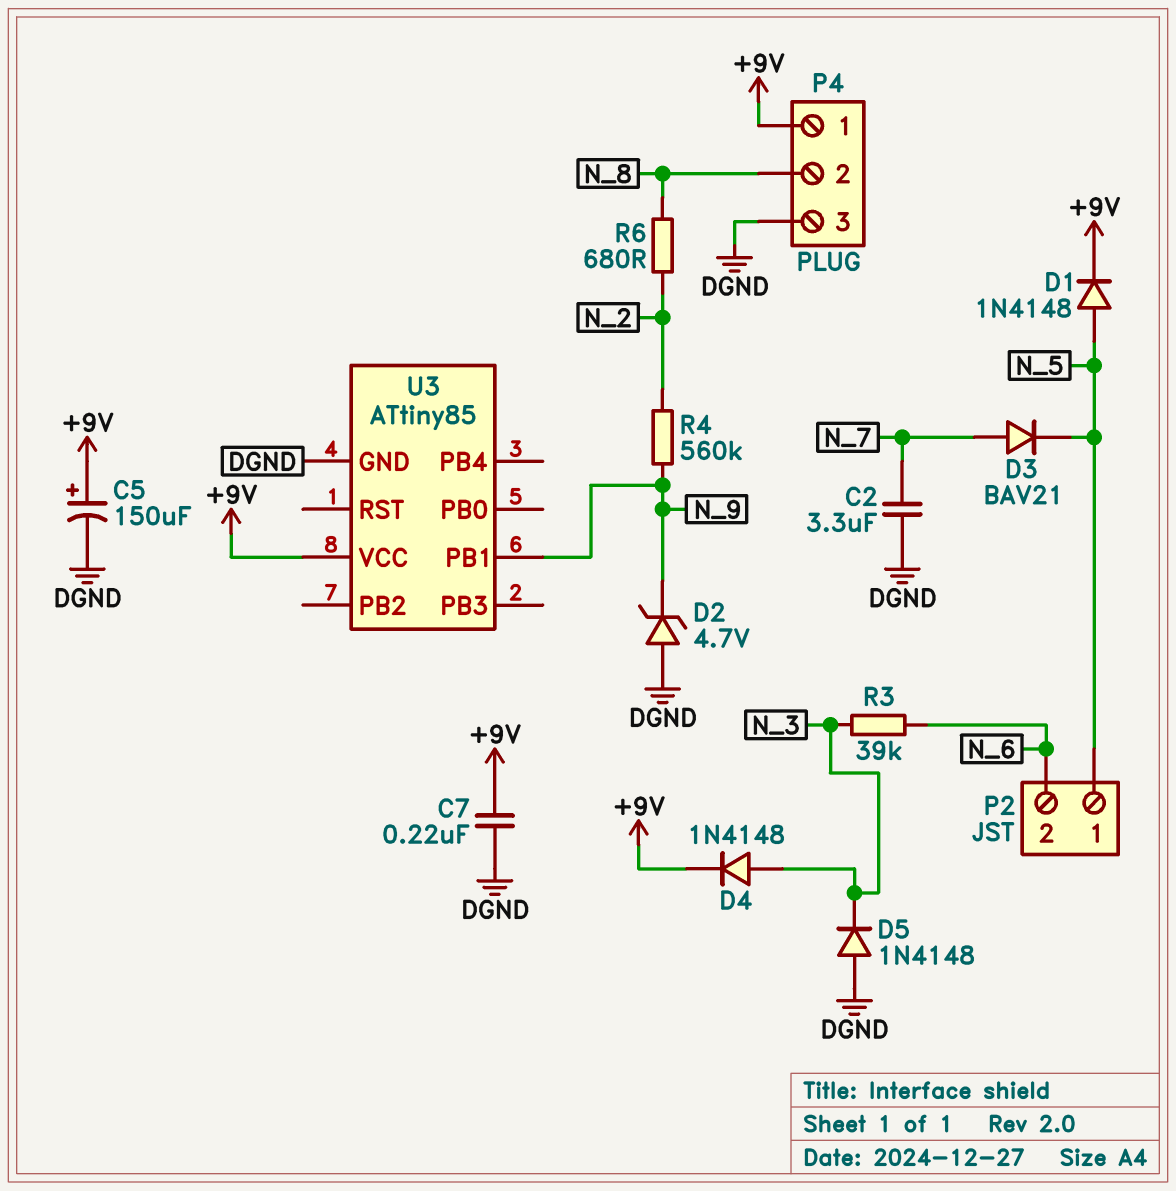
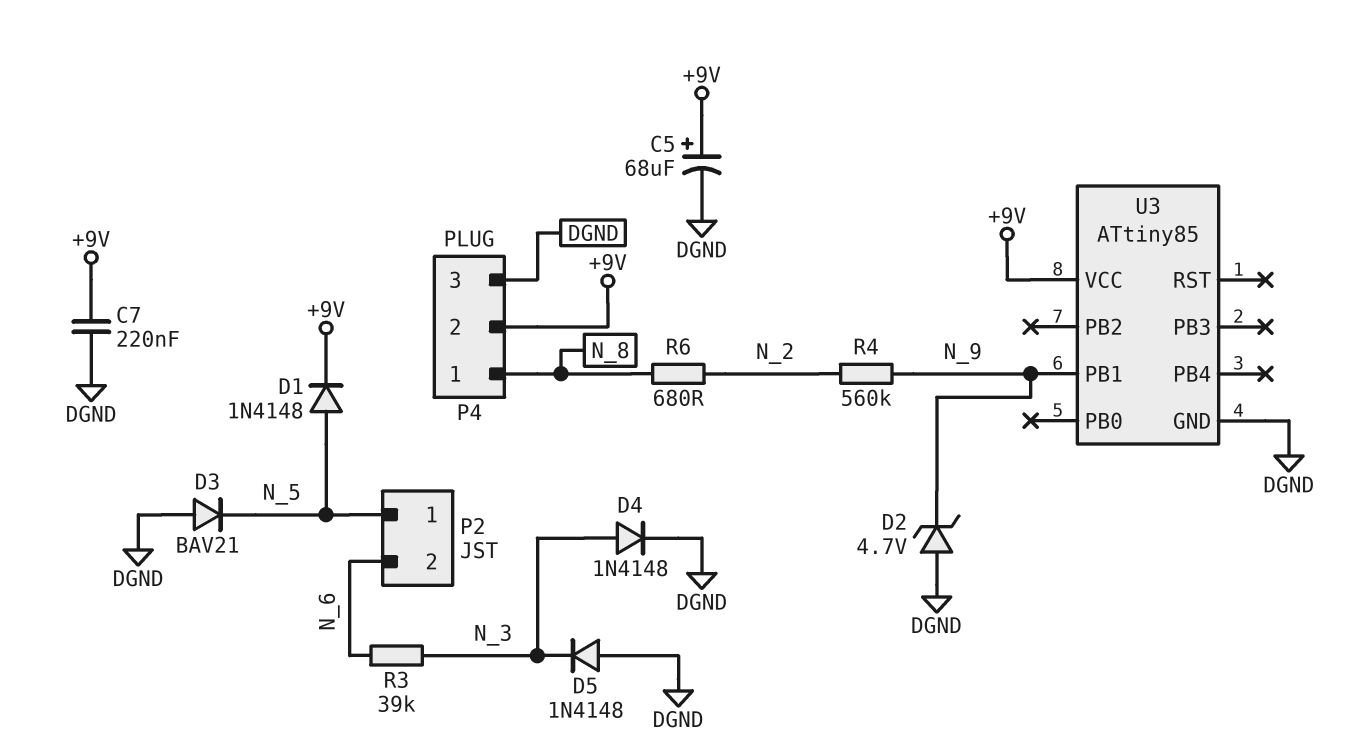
C2: 3.3uF (DGND, N_7) -> none
C5: 150uF (plus +9V, minus DGND) -> 68uF (plus +9V, minus DGND)
D3: diode BAV21 (A N_7, K N_5) -> diode BAV21 (A DGND, K N_5)
D4: diode 1N4148 (A N_3, K +9V) -> diode 1N4148 (A N_3, K DGND)
P4 pin 1: +9V -> N_8
P4 pin 2: N_8 -> +9V

